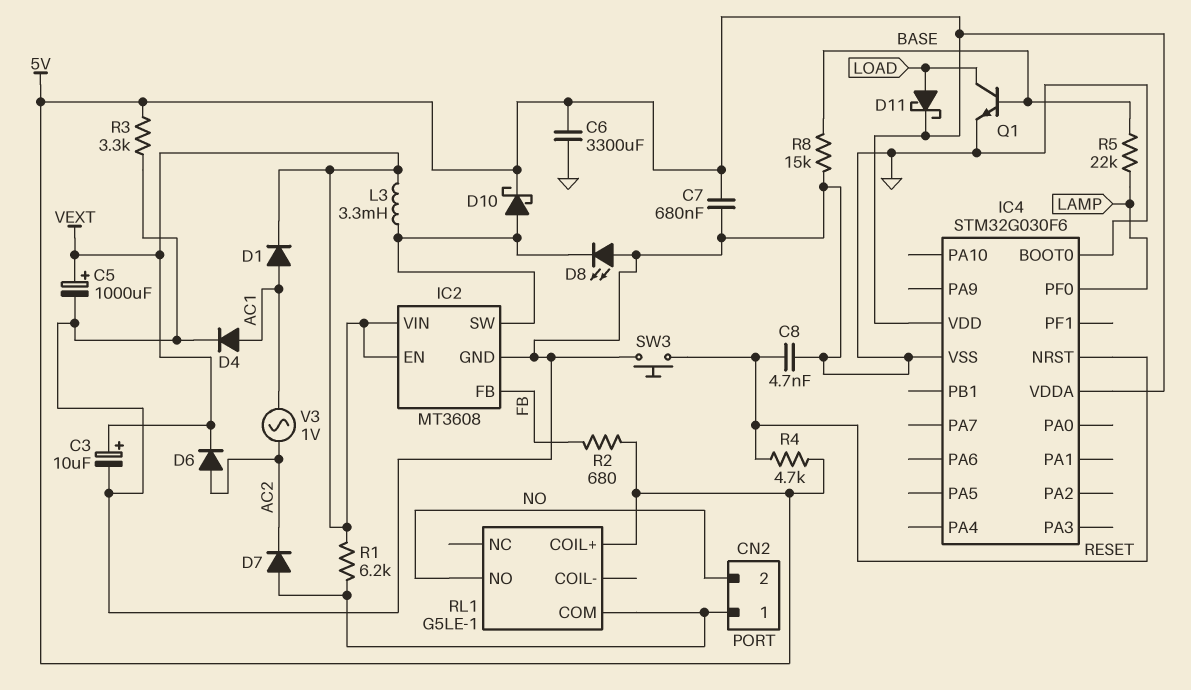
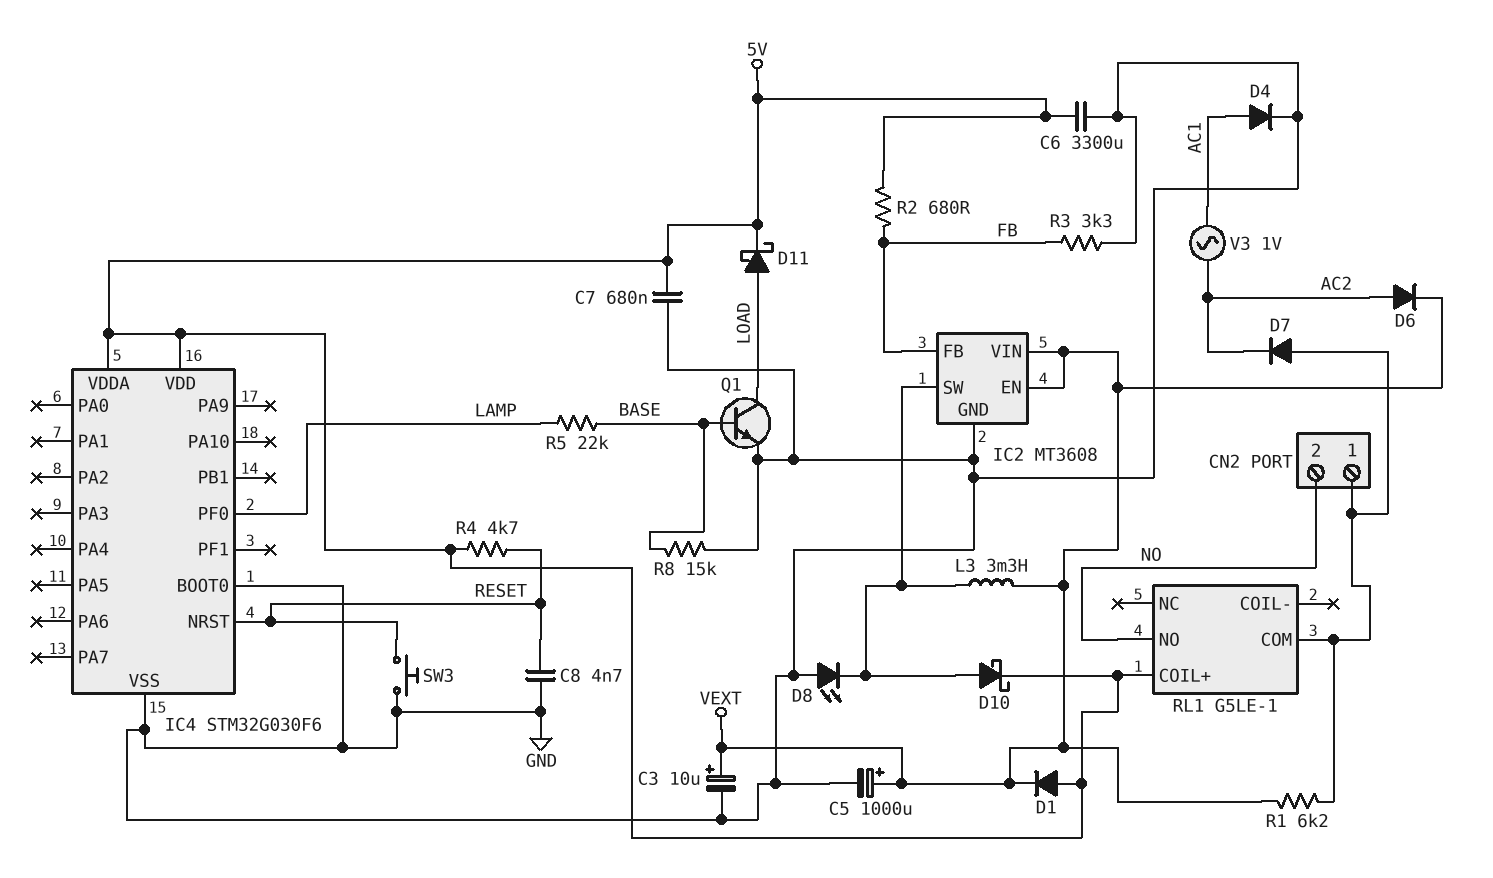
D1: diode (A AC1, K VEXT) -> diode (A 5V, K VEXT)
R3: 3.3k (5V, GND) -> 3.3k (FB, GND)

